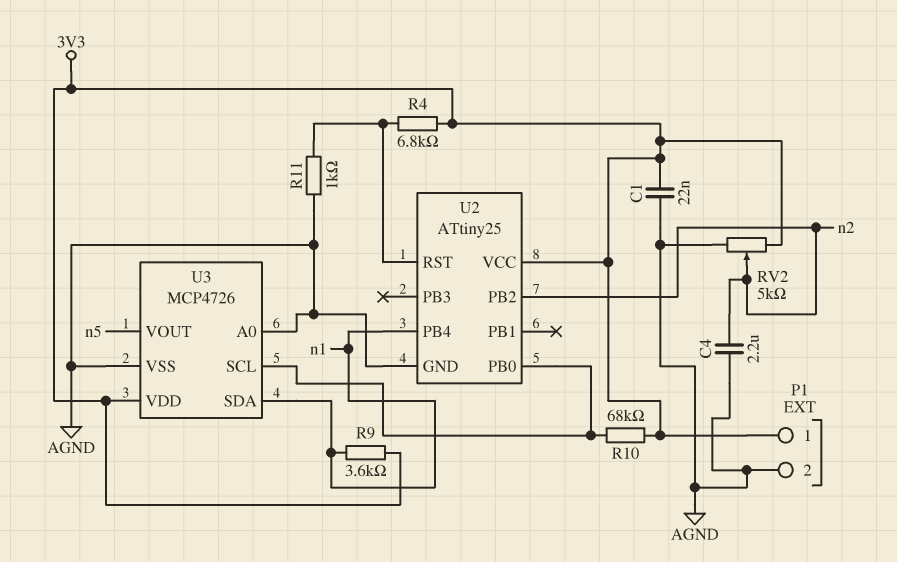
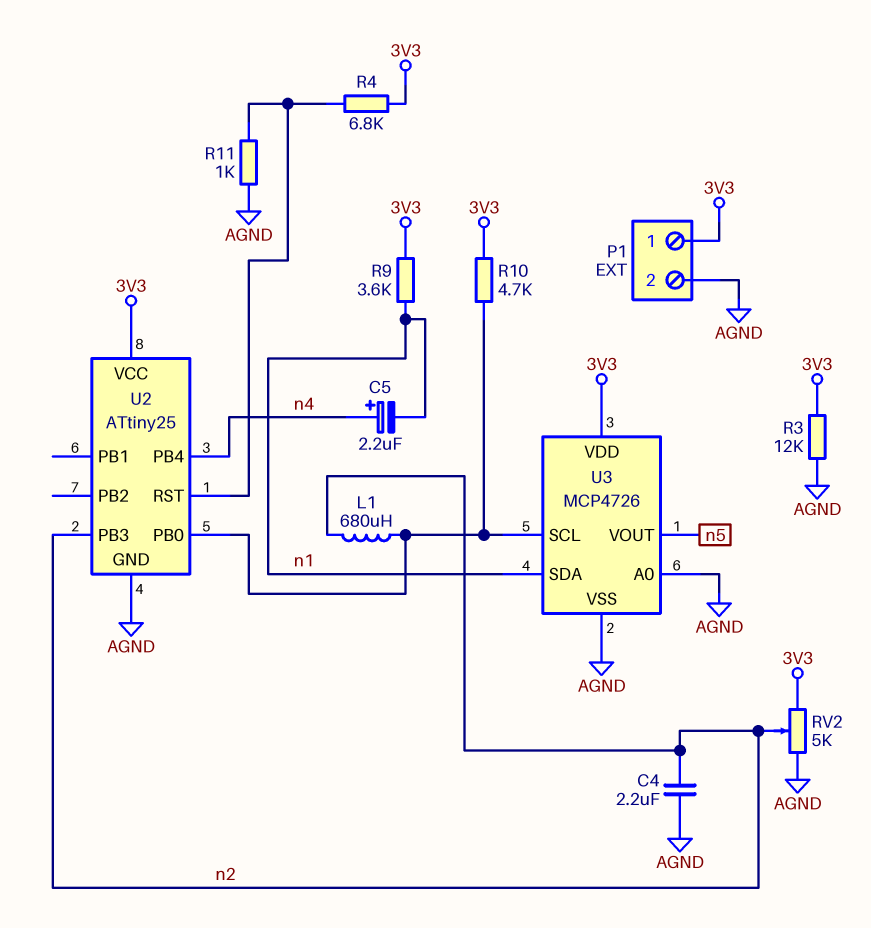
C1: 22nF (3V3, AGND) -> none
C5: none -> 2.2uF (plus n4, minus n1)
L1: none -> 680uH (U2/PB0, n2)
R3: none -> 12k (3V3, AGND)
R10: 68k (3V3, U2/PB0) -> 4.7k (3V3, U2/PB0)
U2 pin PB2: n2 -> none
U2 pin PB3: none -> n2
U2 pin PB4: n1 -> n4

